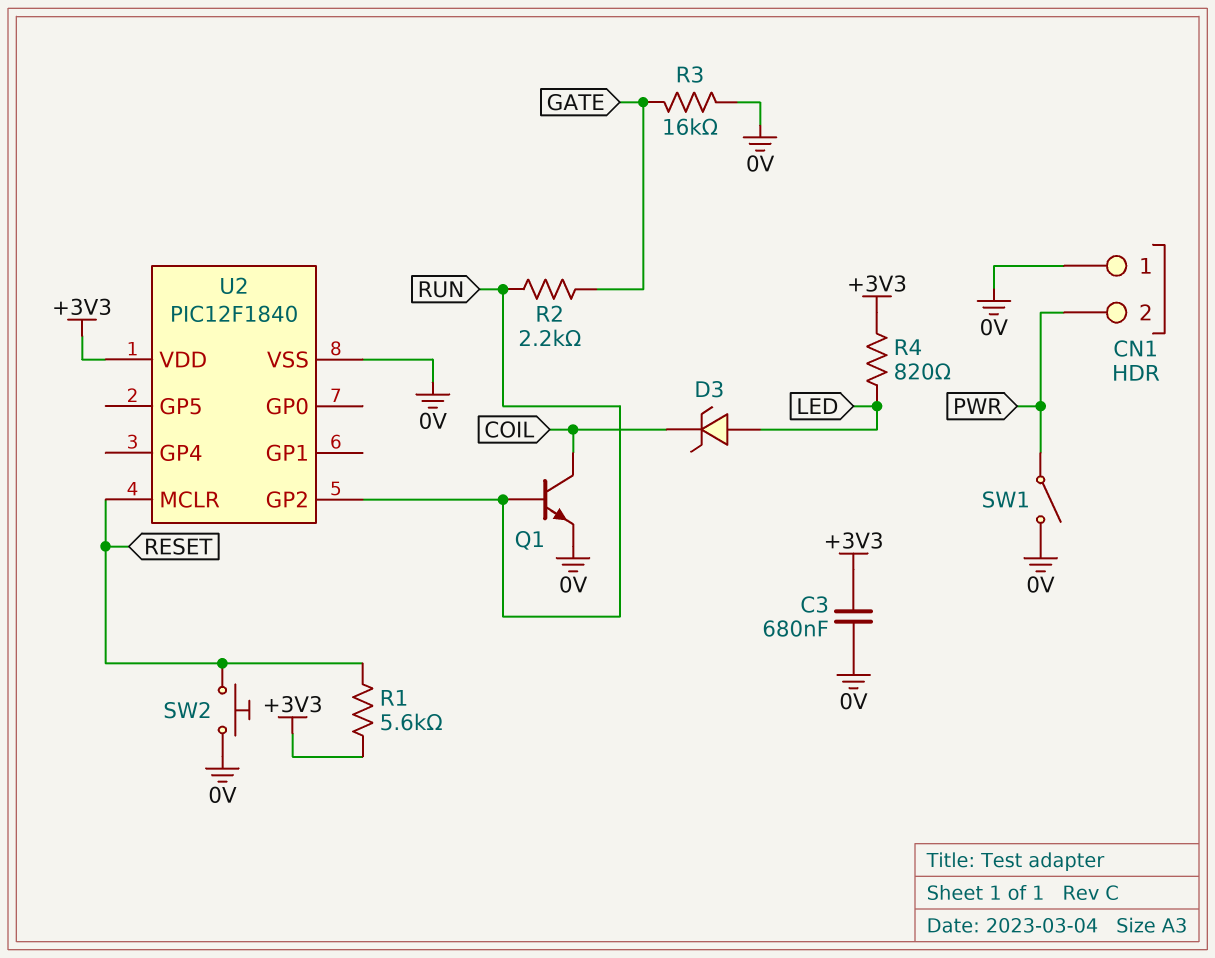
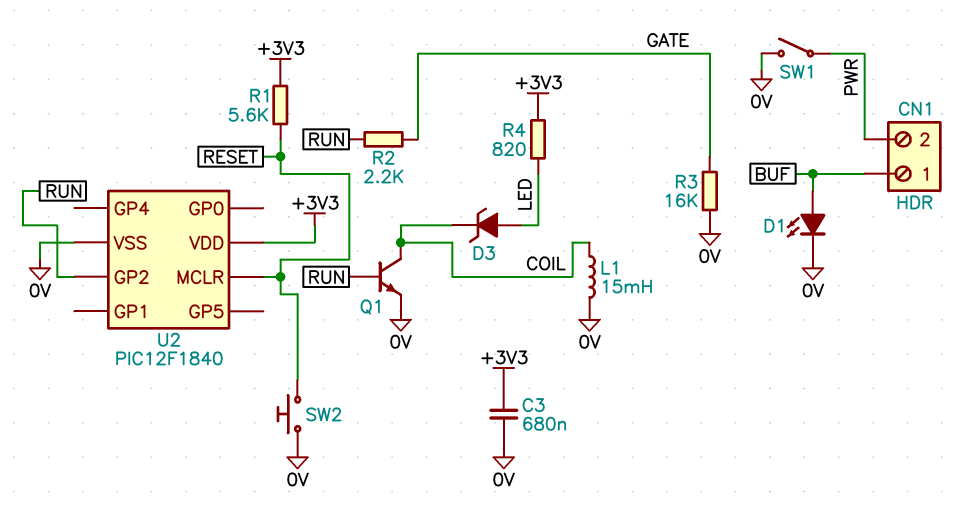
CN1 pin 1: 0V -> BUF
D1: none -> LED (A BUF, K 0V)
L1: none -> 15mH (0V, COIL)

